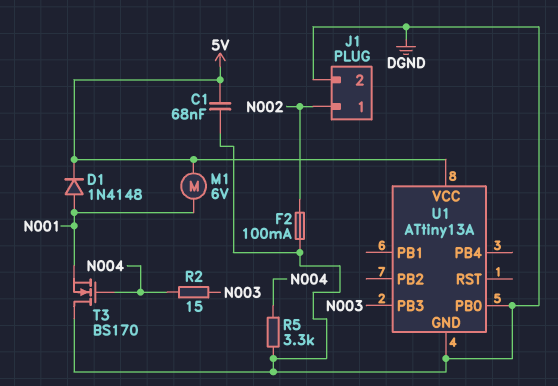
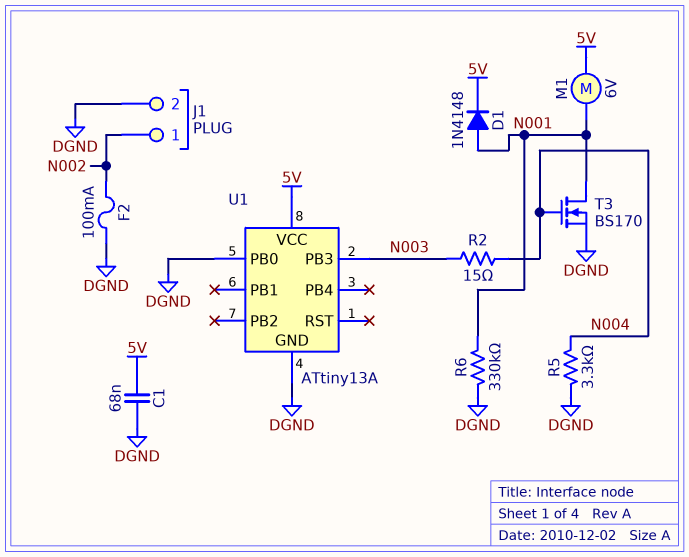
R6: none -> 330k (DGND, N001)
T3: NMOS BS170 (G N004, D DGND, S N001) -> NMOS BS170 (G N004, D N001, S DGND)

